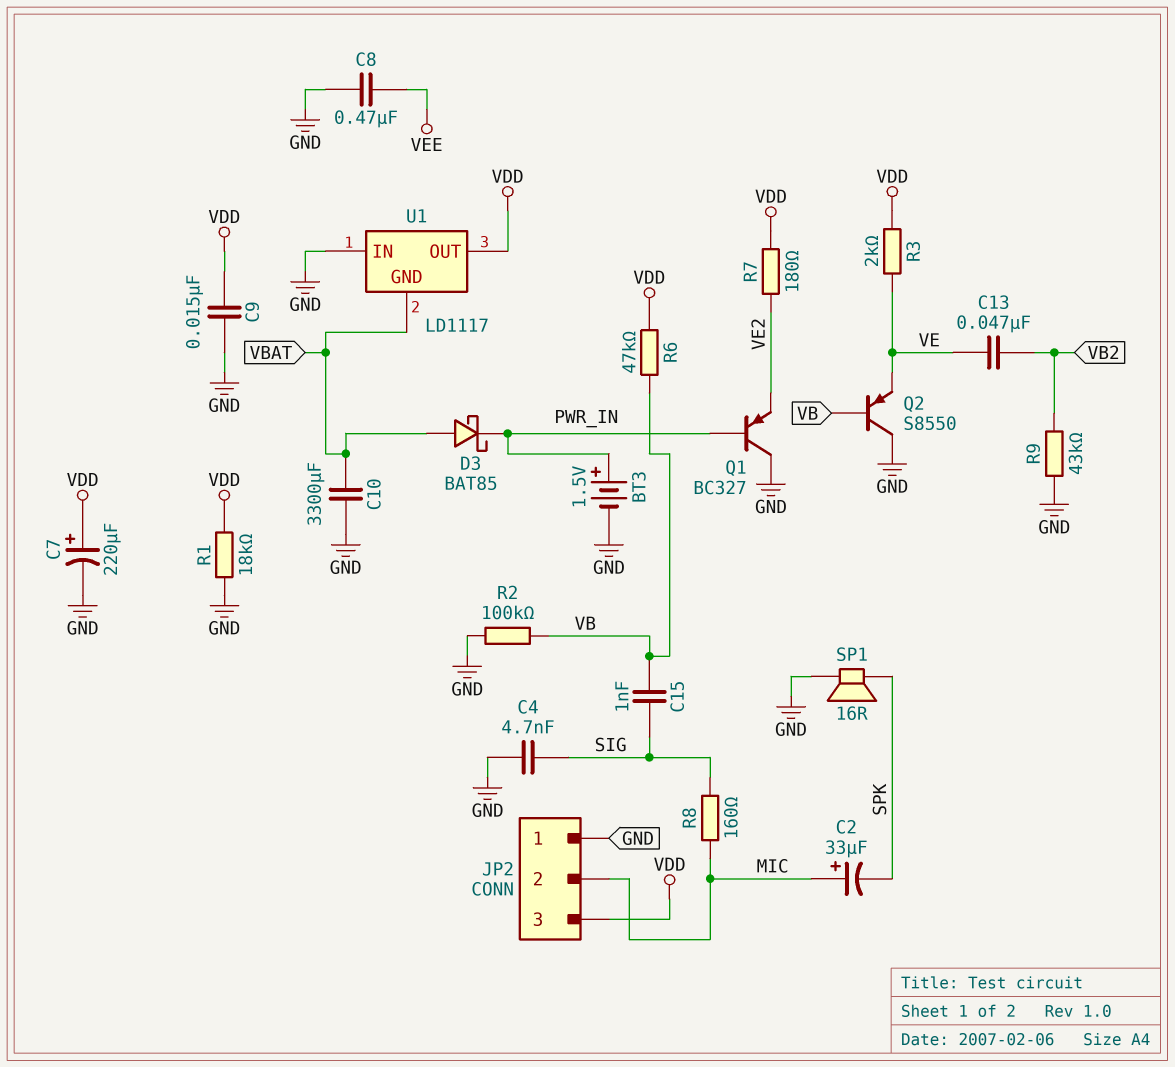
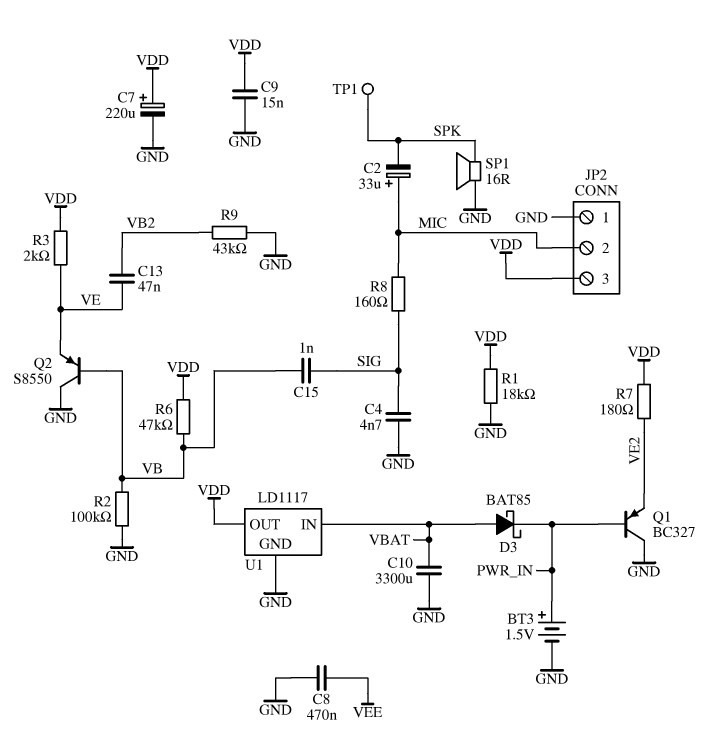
TP1: none -> test point (SPK)
U1 pin GND: VBAT -> GND
U1 pin IN: GND -> VBAT

